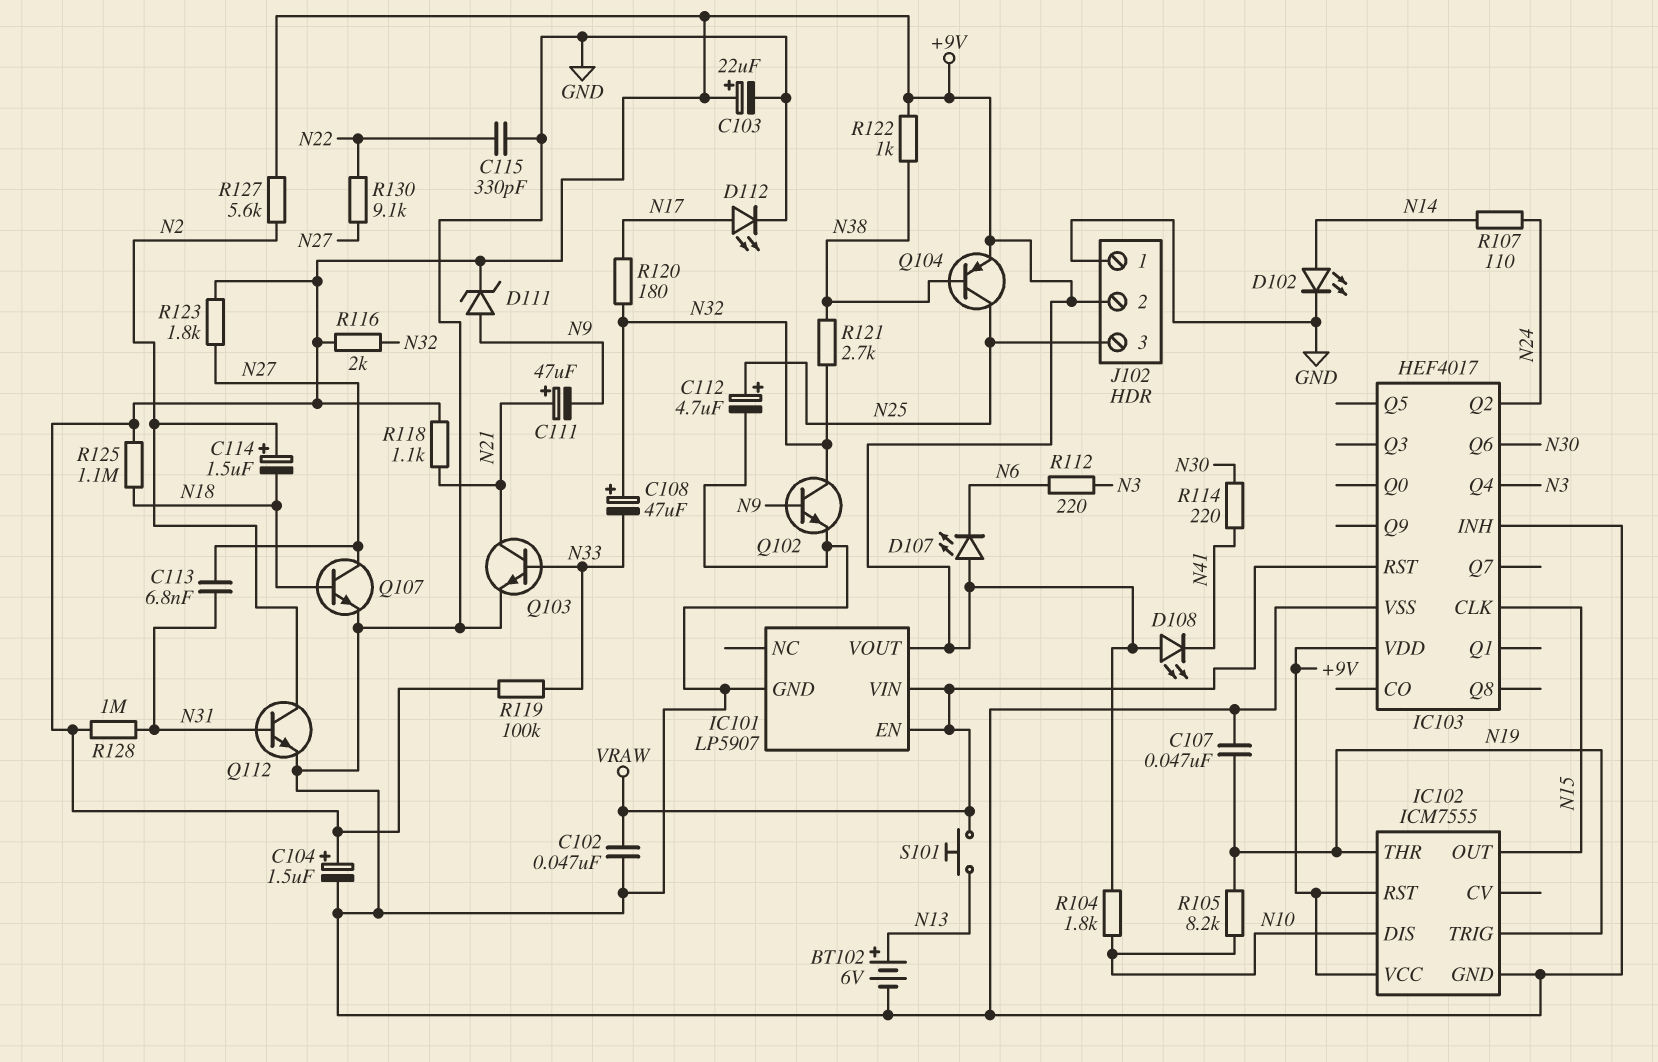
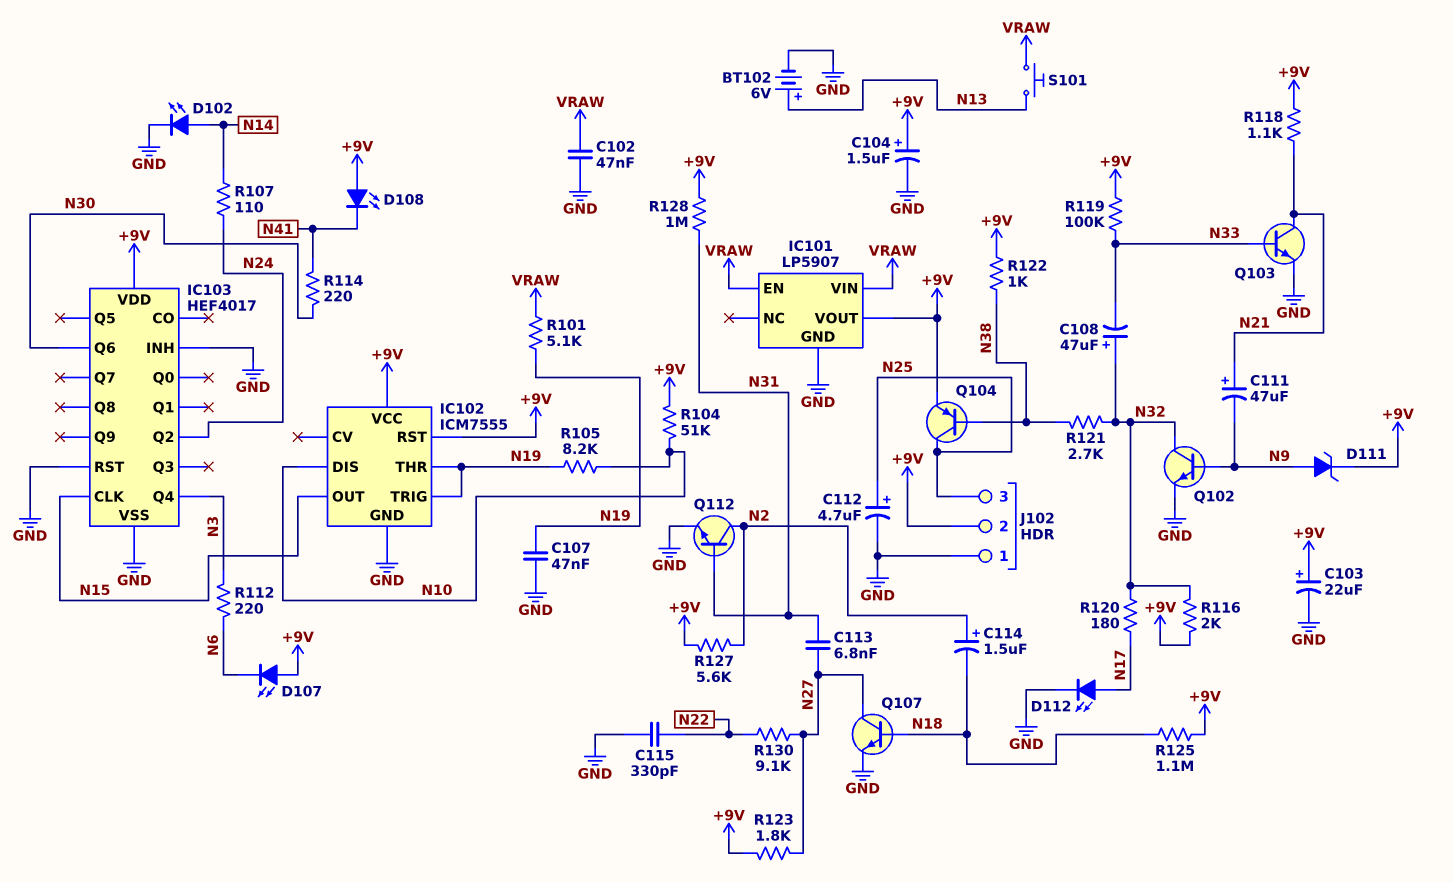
IC103 pin RST: VRAW -> GND
R101: none -> 5.1k (N19, VRAW)
R104: 1.8k (+9V, N10) -> 51k (+9V, N10)

